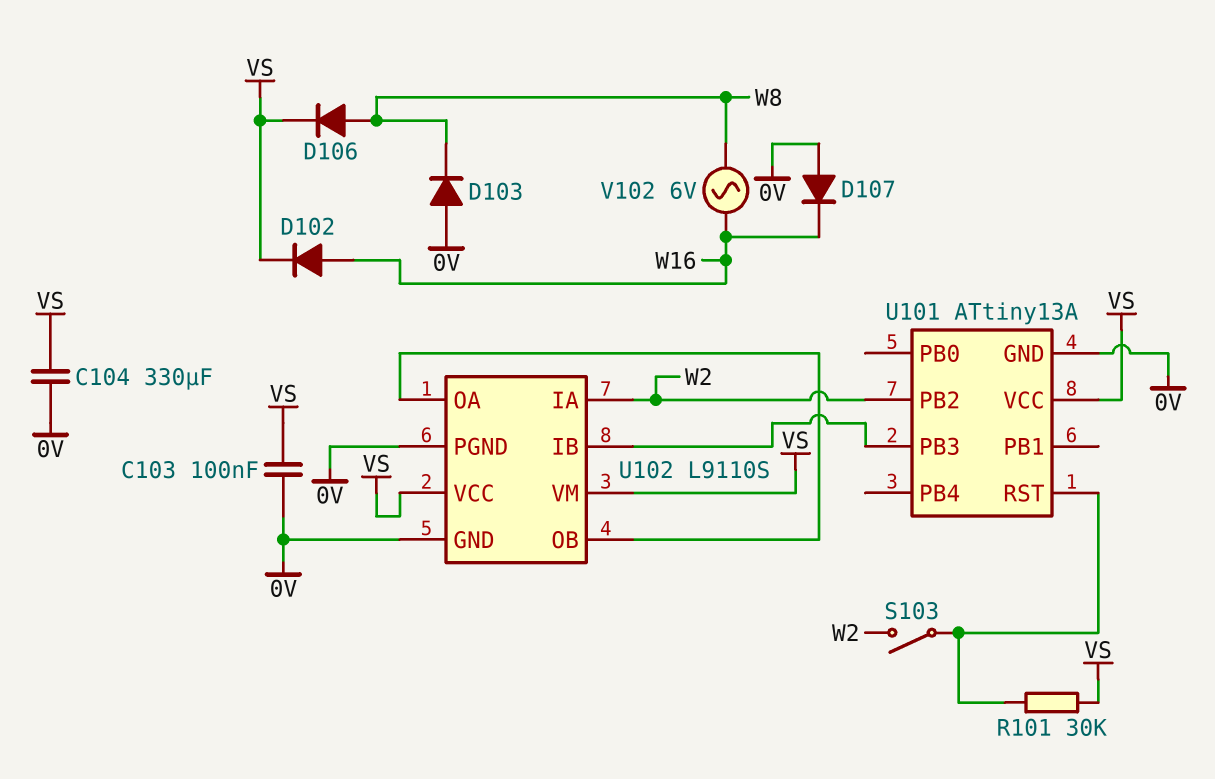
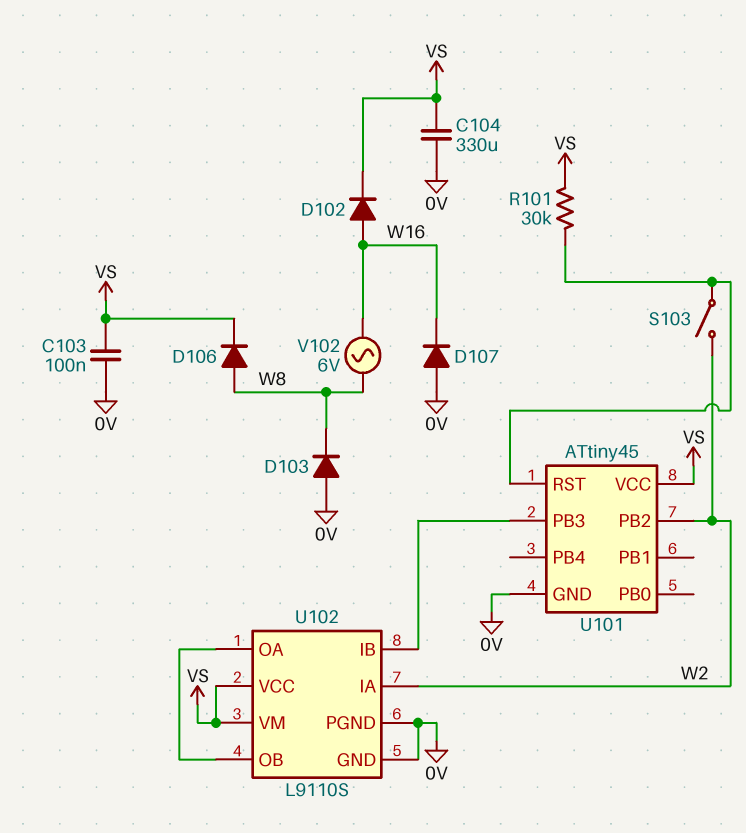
U101: ATtiny13A -> ATtiny45

